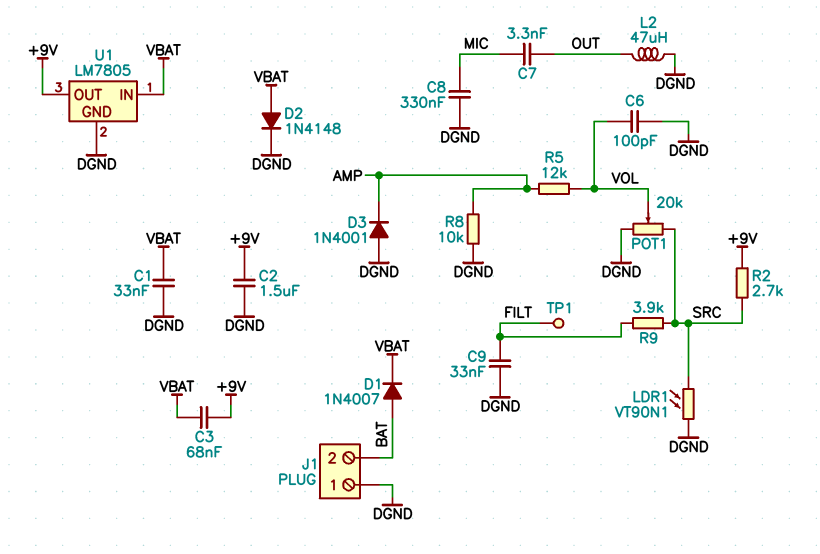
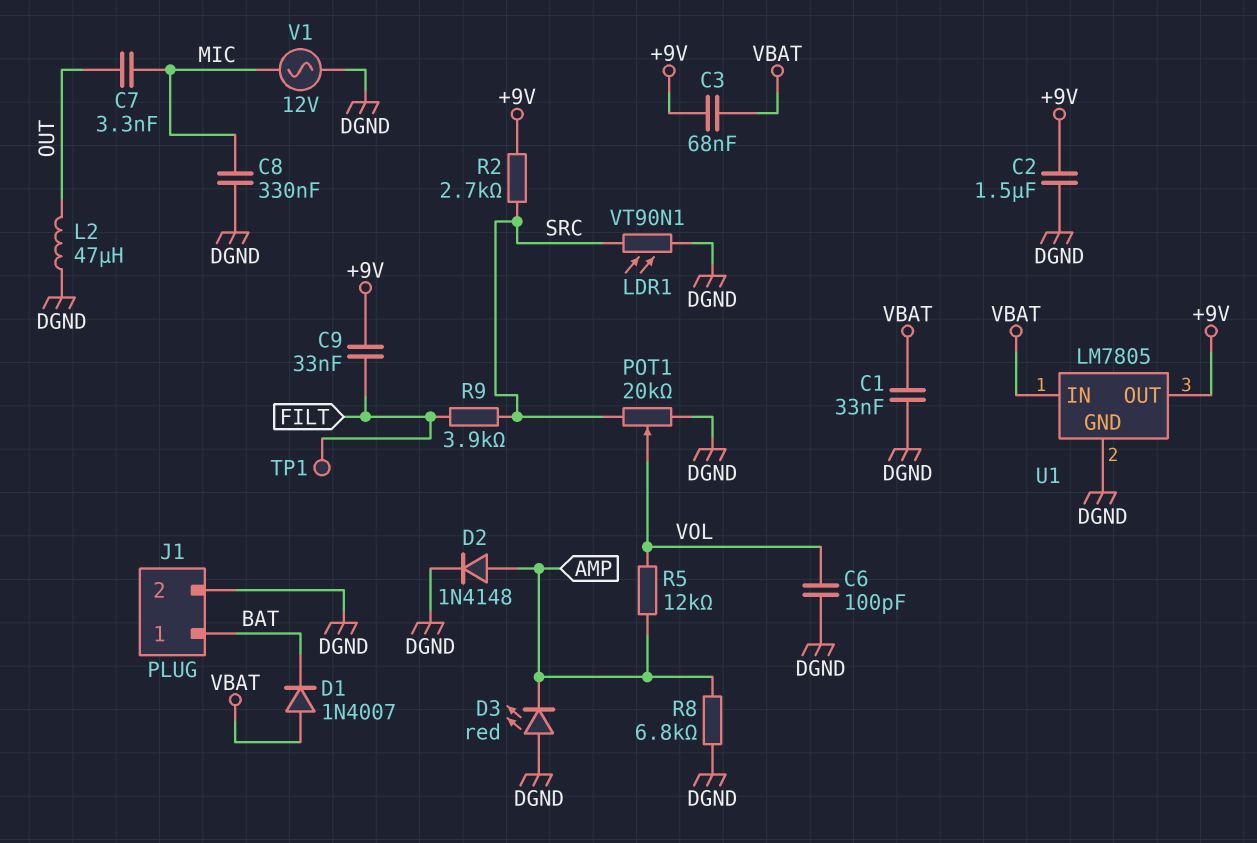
C9: 33nF (DGND, FILT) -> 33nF (+9V, FILT)
D1: diode 1N4007 (A BAT, K VBAT) -> diode 1N4007 (A VBAT, K BAT)
D2: diode 1N4148 (A VBAT, K DGND) -> diode 1N4148 (A AMP, K DGND)
D3: diode 1N4001 (A DGND, K AMP) -> LED red (A DGND, K AMP)
J1 pin 1: DGND -> BAT
J1 pin 2: BAT -> DGND
R8: 10k (AMP, DGND) -> 6.8k (AMP, DGND)
V1: none -> AC 12V (DGND, MIC)

